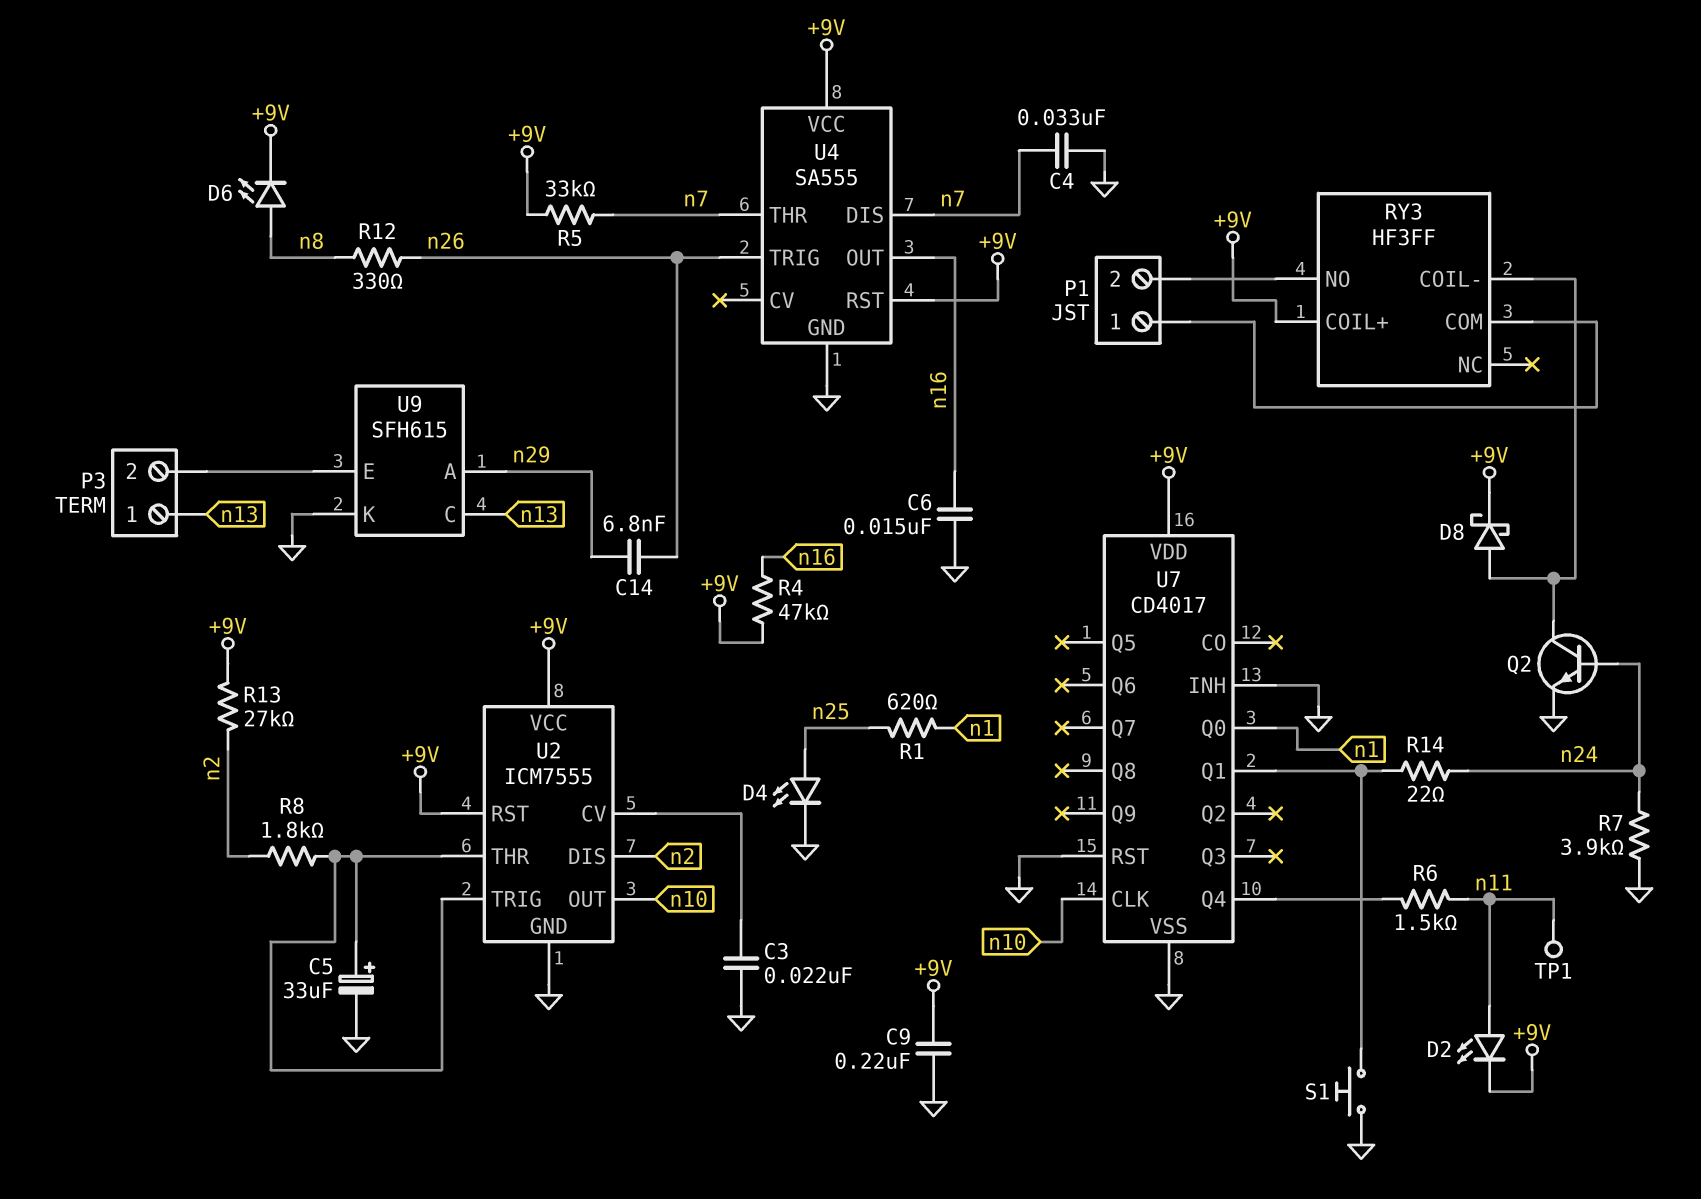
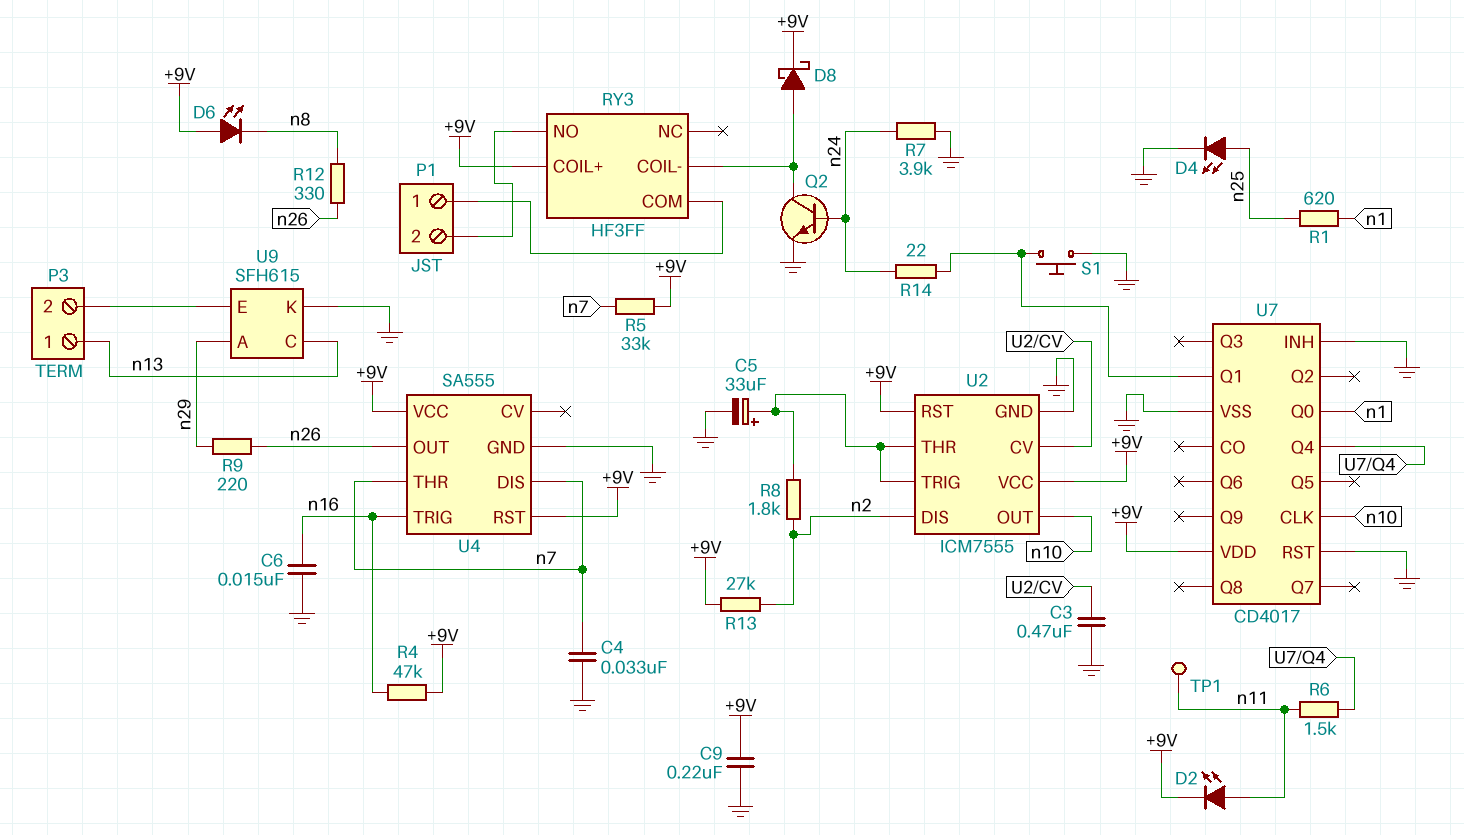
C3: 22nF (GND, U2/CV) -> 470nF (GND, U2/CV)
C14: 6.8nF (n26, n29) -> none
D6: LED (A n8, K +9V) -> LED (A +9V, K n8)
R9: none -> 220 (n26, n29)
U4 pin OUT: n16 -> n26
U4 pin TRIG: n26 -> n16

